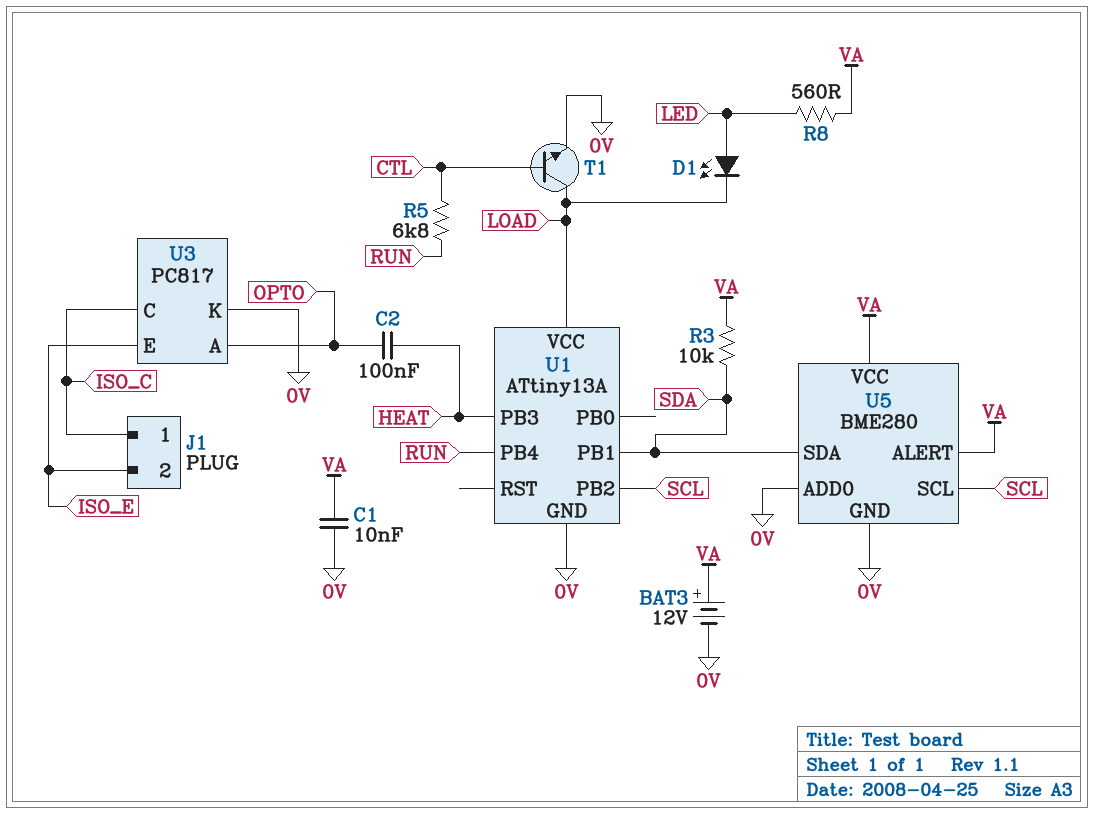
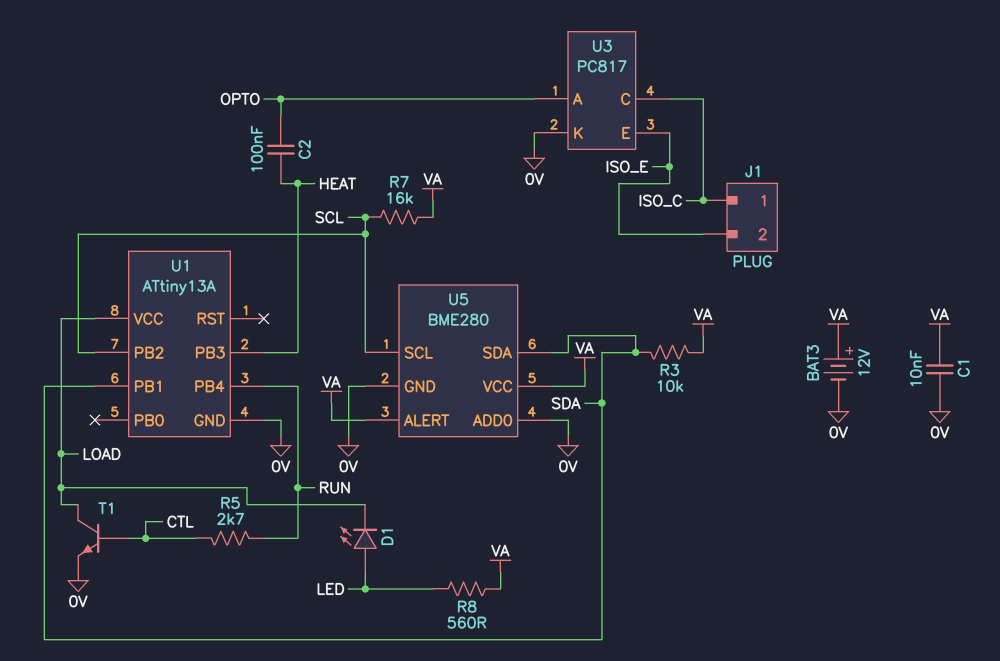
R5: 6.8k (CTL, RUN) -> 2.7k (CTL, RUN)
R7: none -> 16k (SCL, VA)

